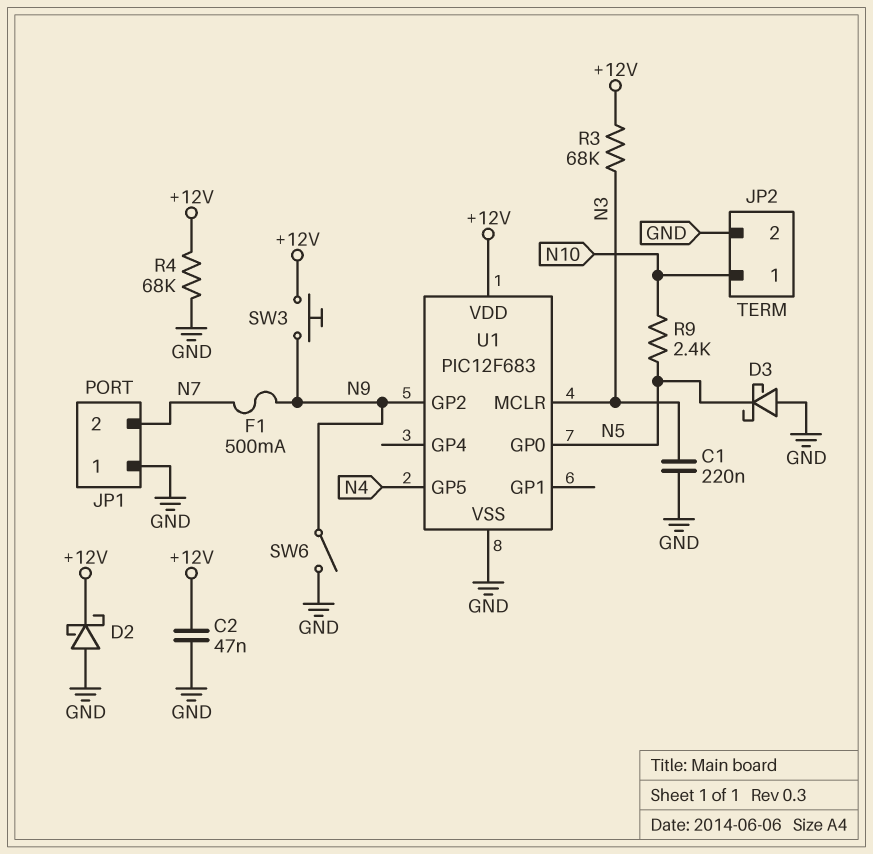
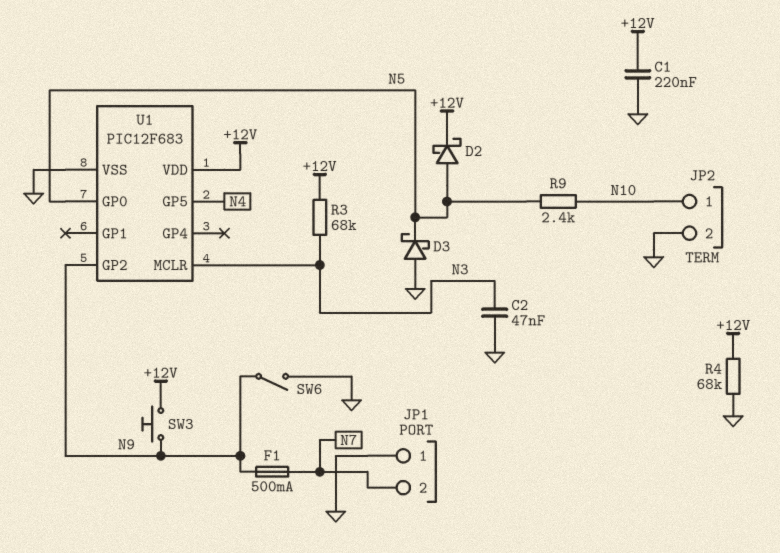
C1: 220nF (GND, N3) -> 220nF (+12V, GND)
C2: 47nF (+12V, GND) -> 47nF (GND, N3)
D2: schottky (A GND, K +12V) -> schottky (A N5, K +12V)

